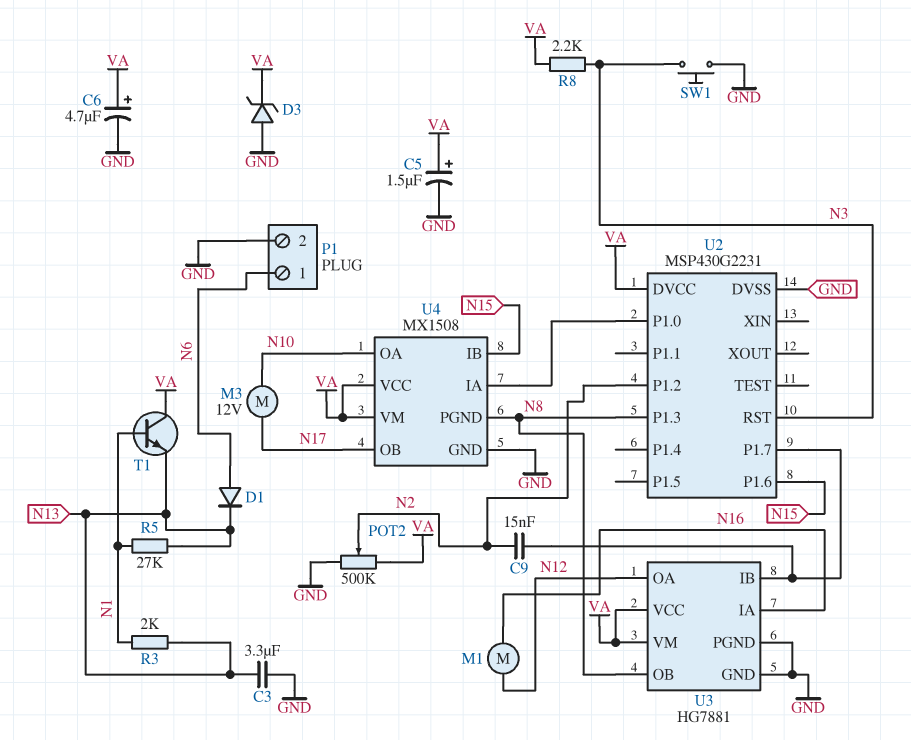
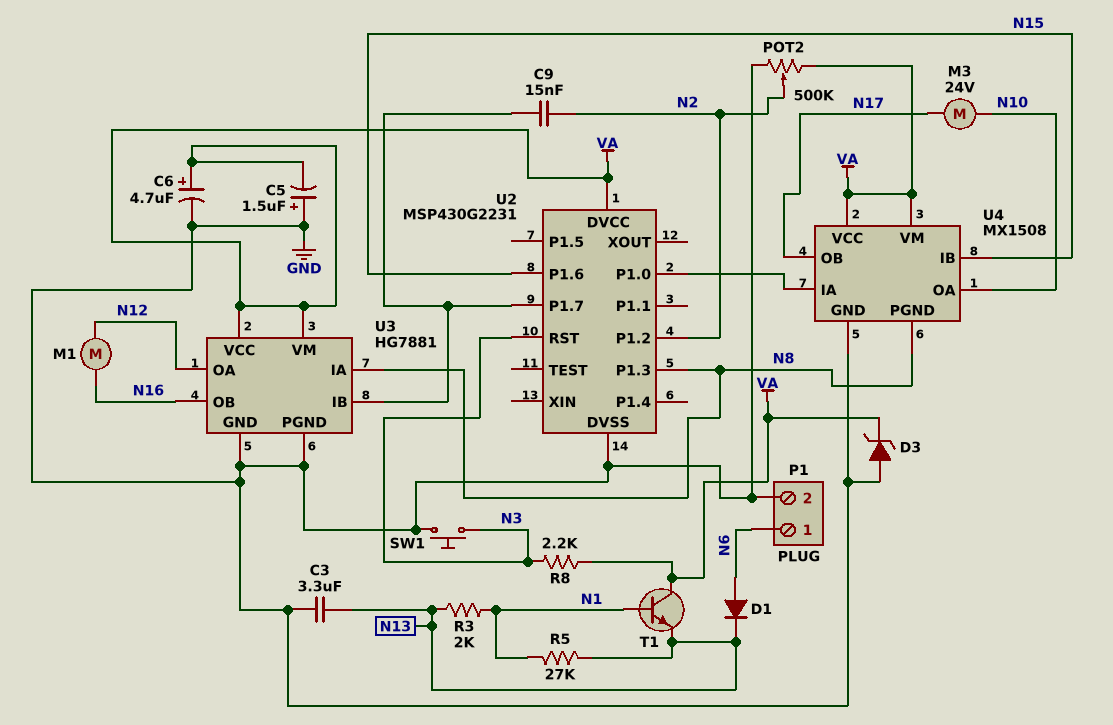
C5: 1.5uF (plus VA, minus GND) -> 1.5uF (plus GND, minus VA)
M3: motor 12V (N10, N17) -> motor 24V (N10, N17)
U3 pin IA: N16 -> N8
U3 pin OB: N8 -> N16

